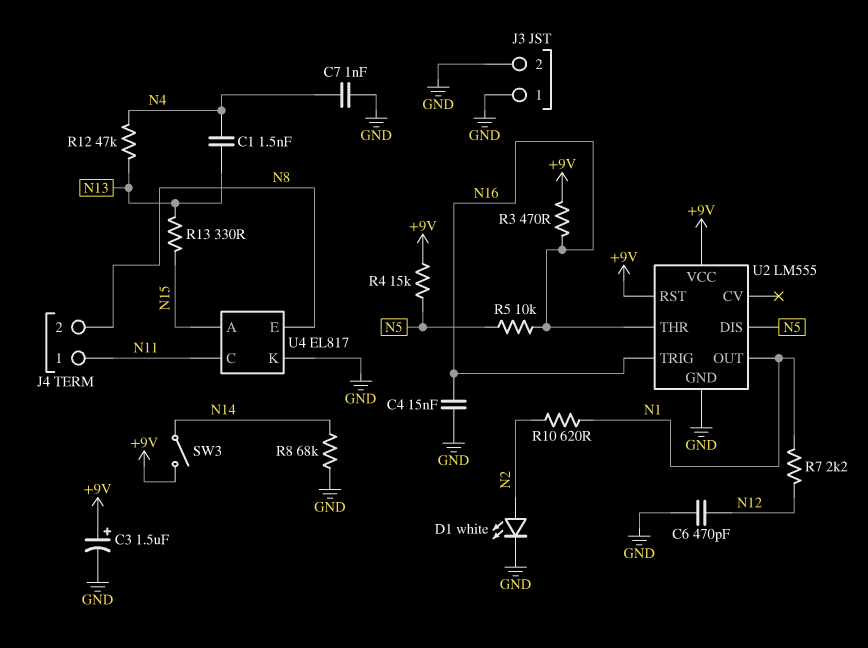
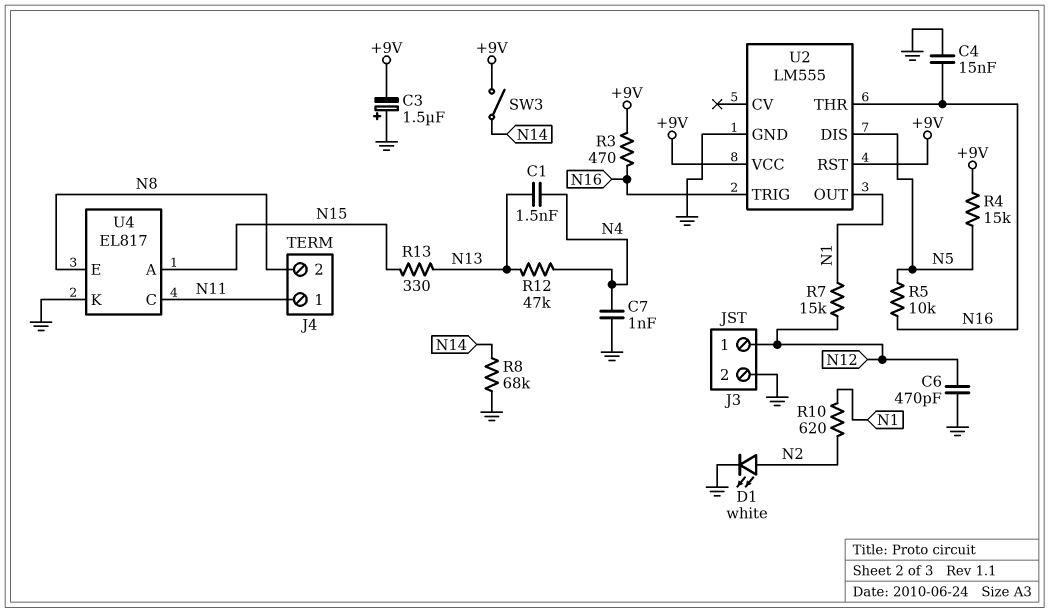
C3: 1.5uF (plus +9V, minus GND) -> 1.5uF (plus GND, minus +9V)
J3 pin 1: GND -> N12
R7: 2.2k (N1, N12) -> 15k (N1, N12)

